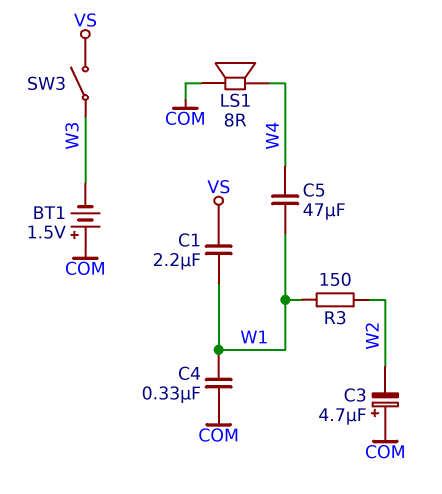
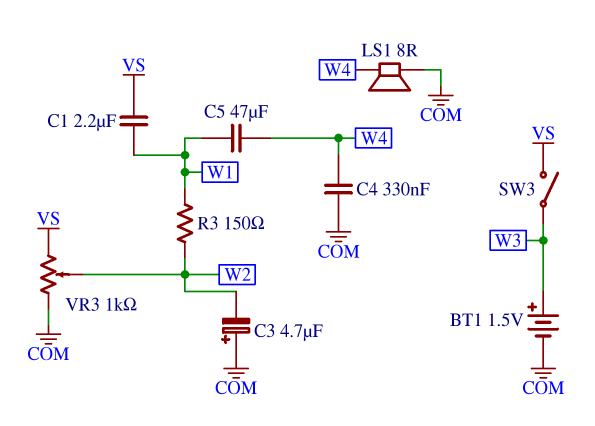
BT1: 1.5V (plus COM, minus W3) -> 1.5V (plus W3, minus COM)
C4: 330nF (COM, W1) -> 330nF (COM, W4)
VR3: none -> 1k (COM, VS, wiper W2)

